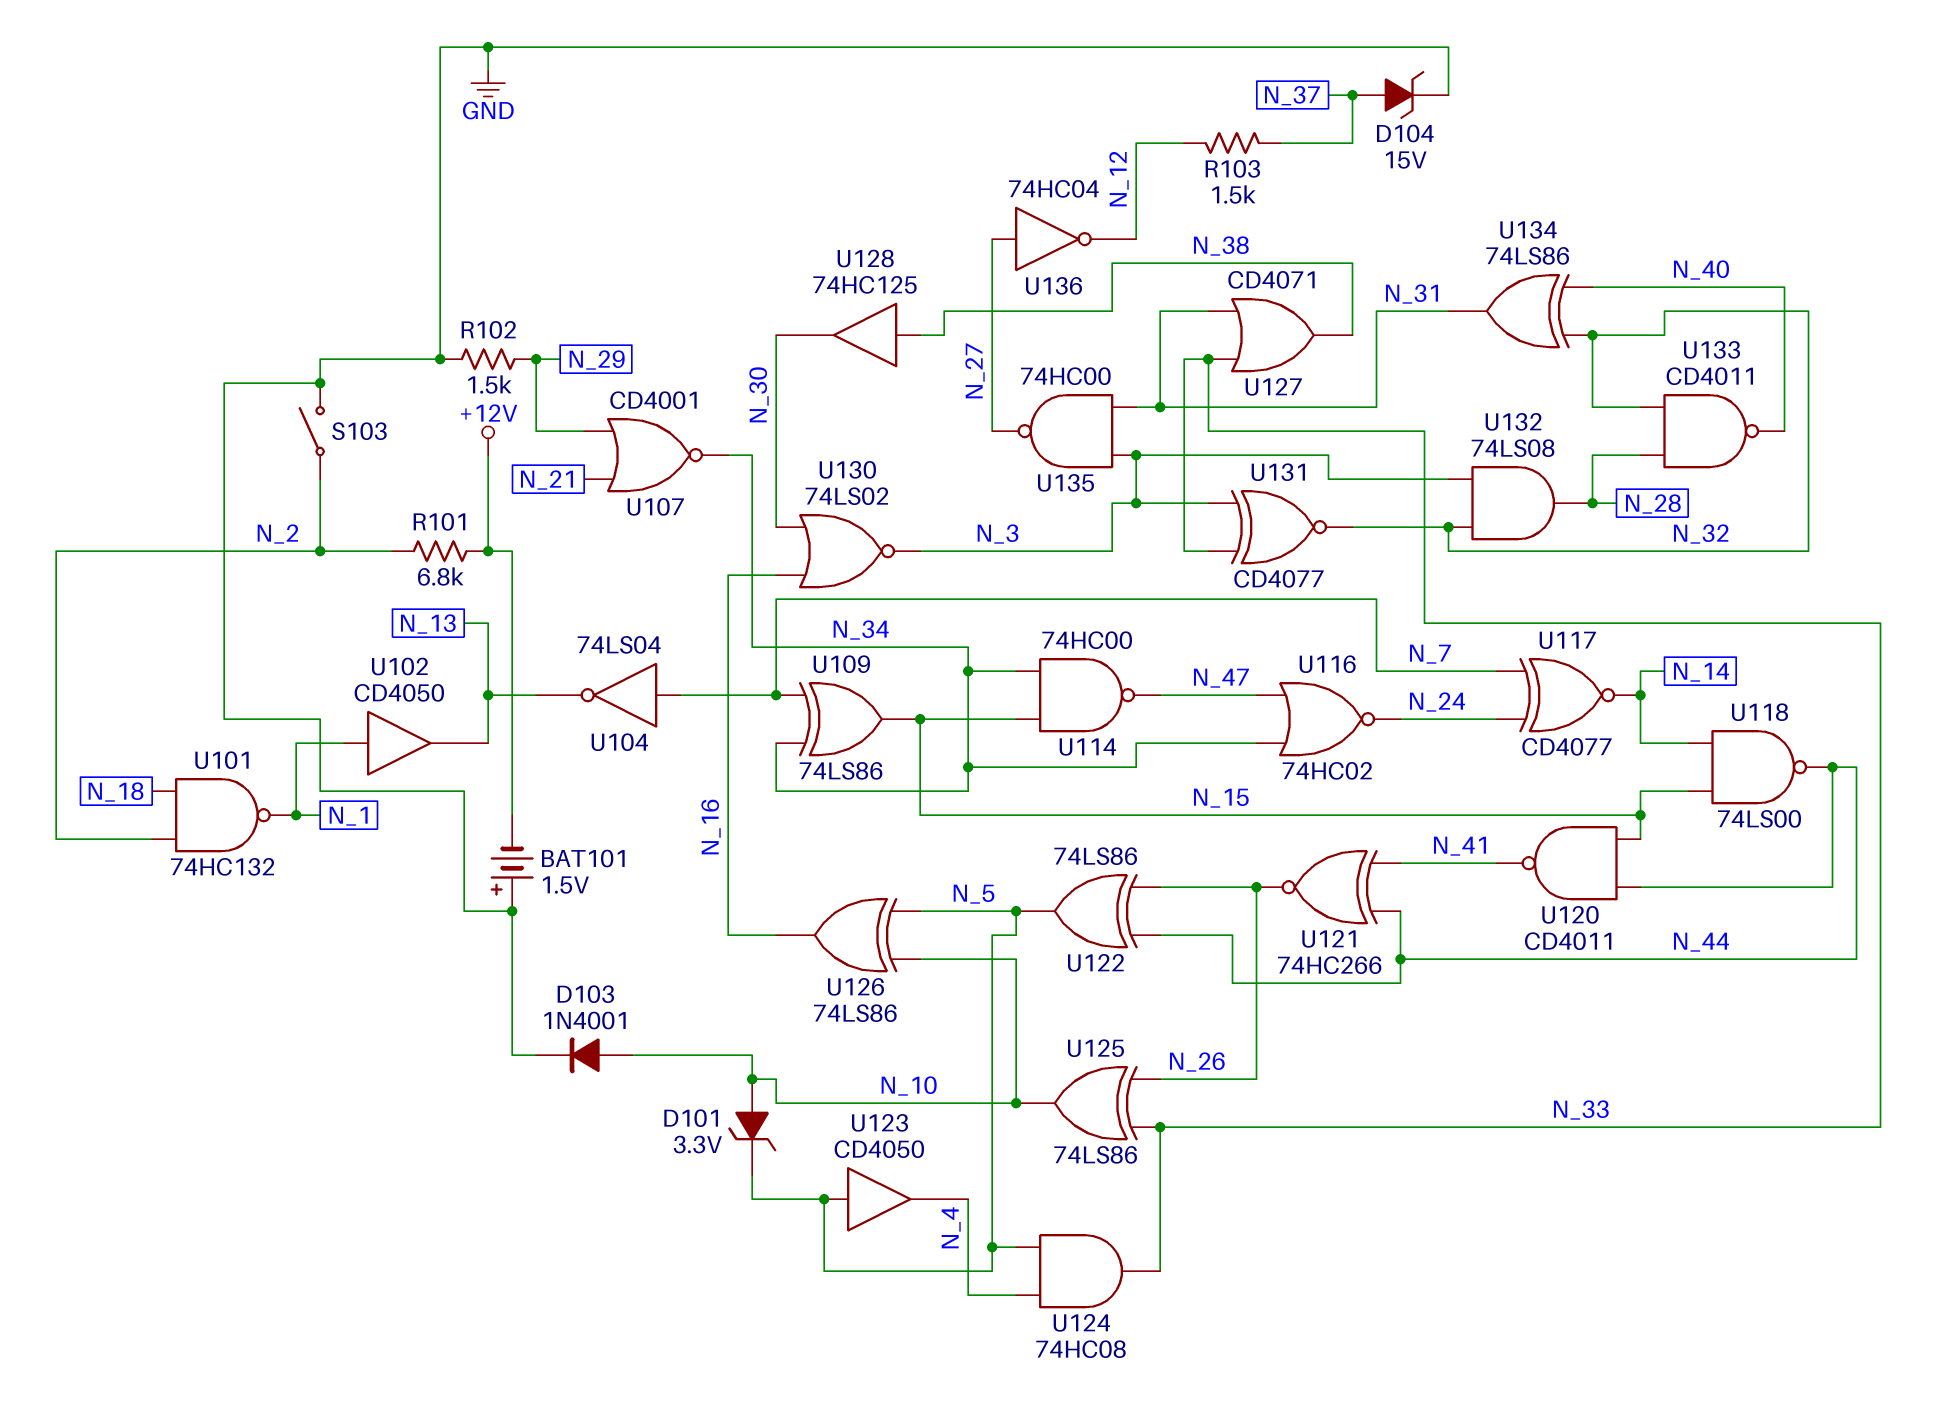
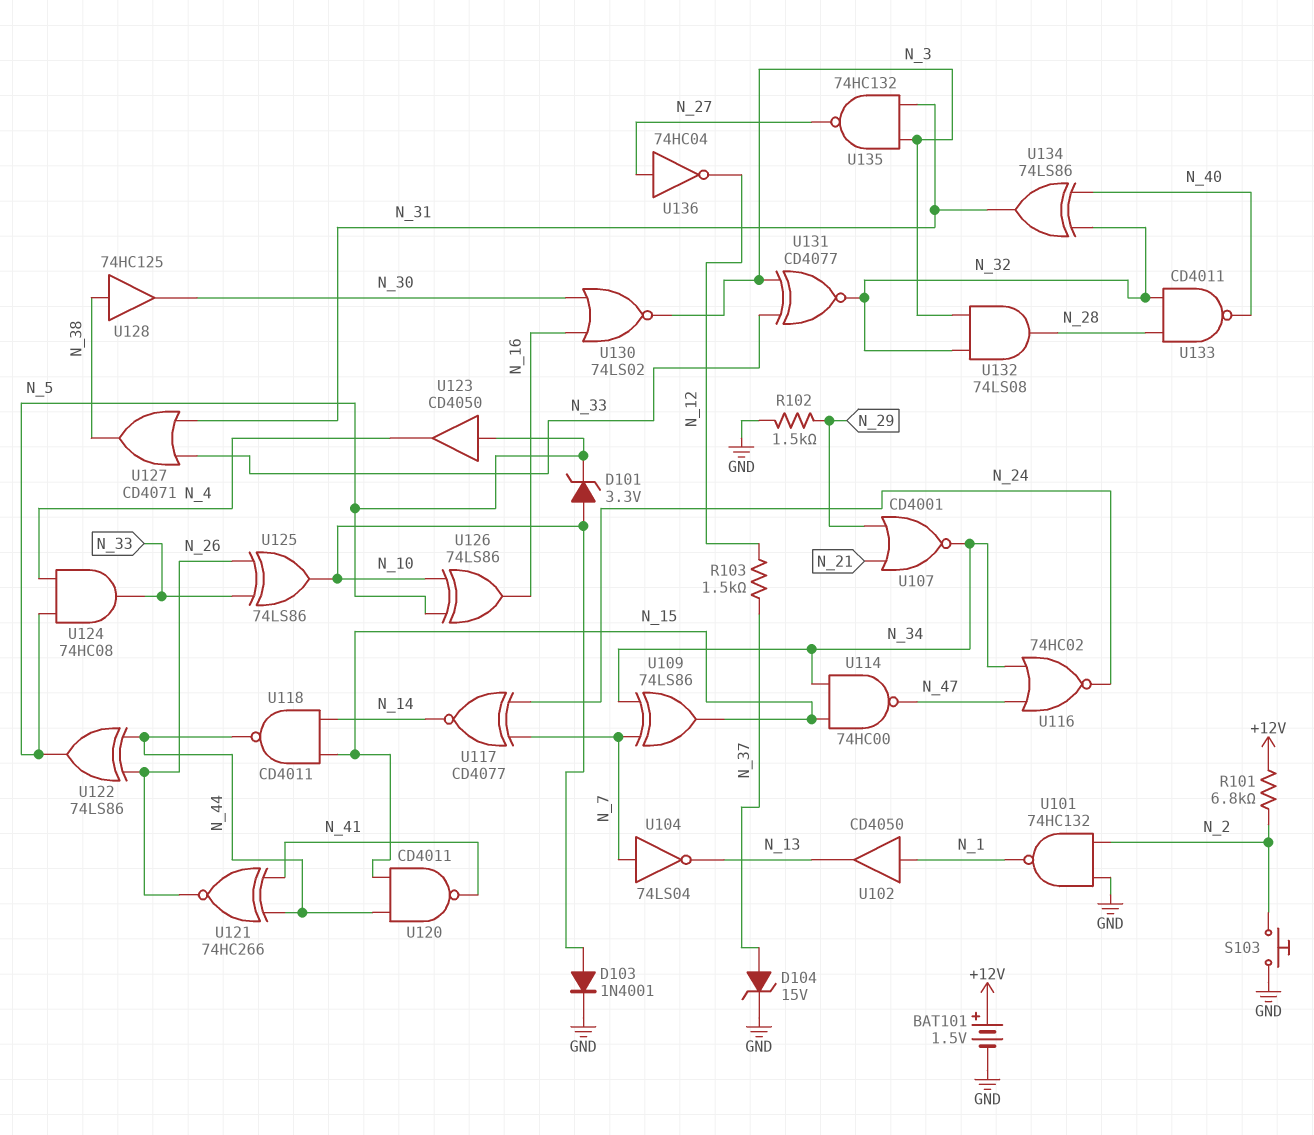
BAT101: 1.5V (plus GND, minus +12V) -> 1.5V (plus +12V, minus GND)
S103: switch (GND, N_2) -> button (GND, N_2)
U101: NAND 74HC132 (in N_2, in N_18, out N_1) -> NAND 74HC132 (in GND, in N_2, out N_1)
U118: NAND 74LS00 (in N_14, in N_15, out N_44) -> NAND CD4011 (in N_14, in N_15, out N_44)
U135: NAND 74HC00 (in N_3, in N_31, out N_27) -> NAND 74HC132 (in N_3, in N_31, out N_27)

